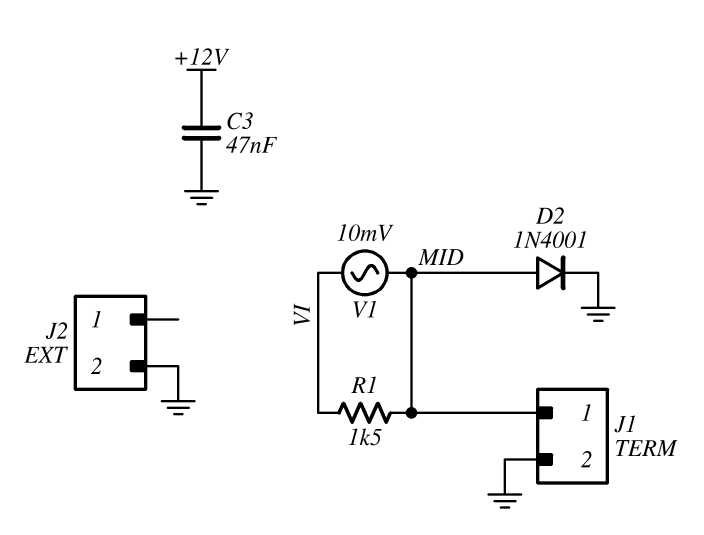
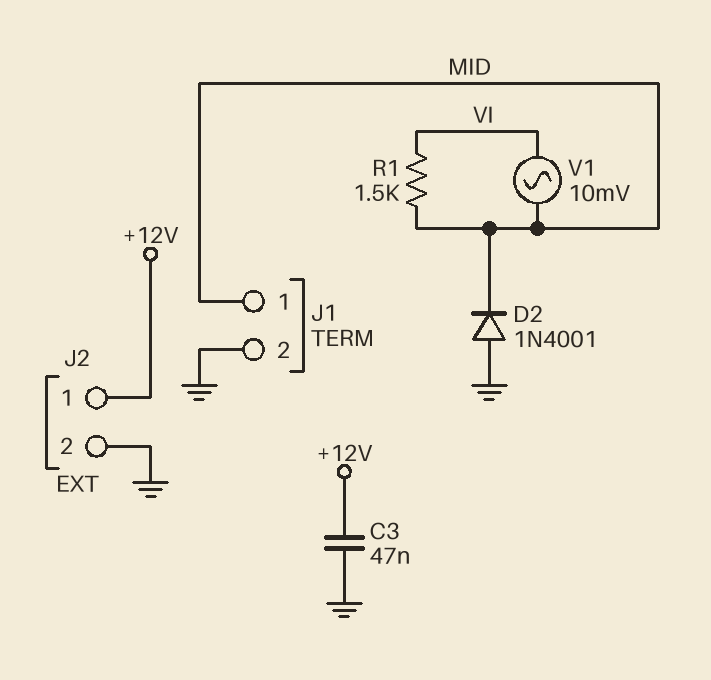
D2: diode 1N4001 (A MID, K GND) -> diode 1N4001 (A GND, K MID)
J2 pin 1: none -> +12V

